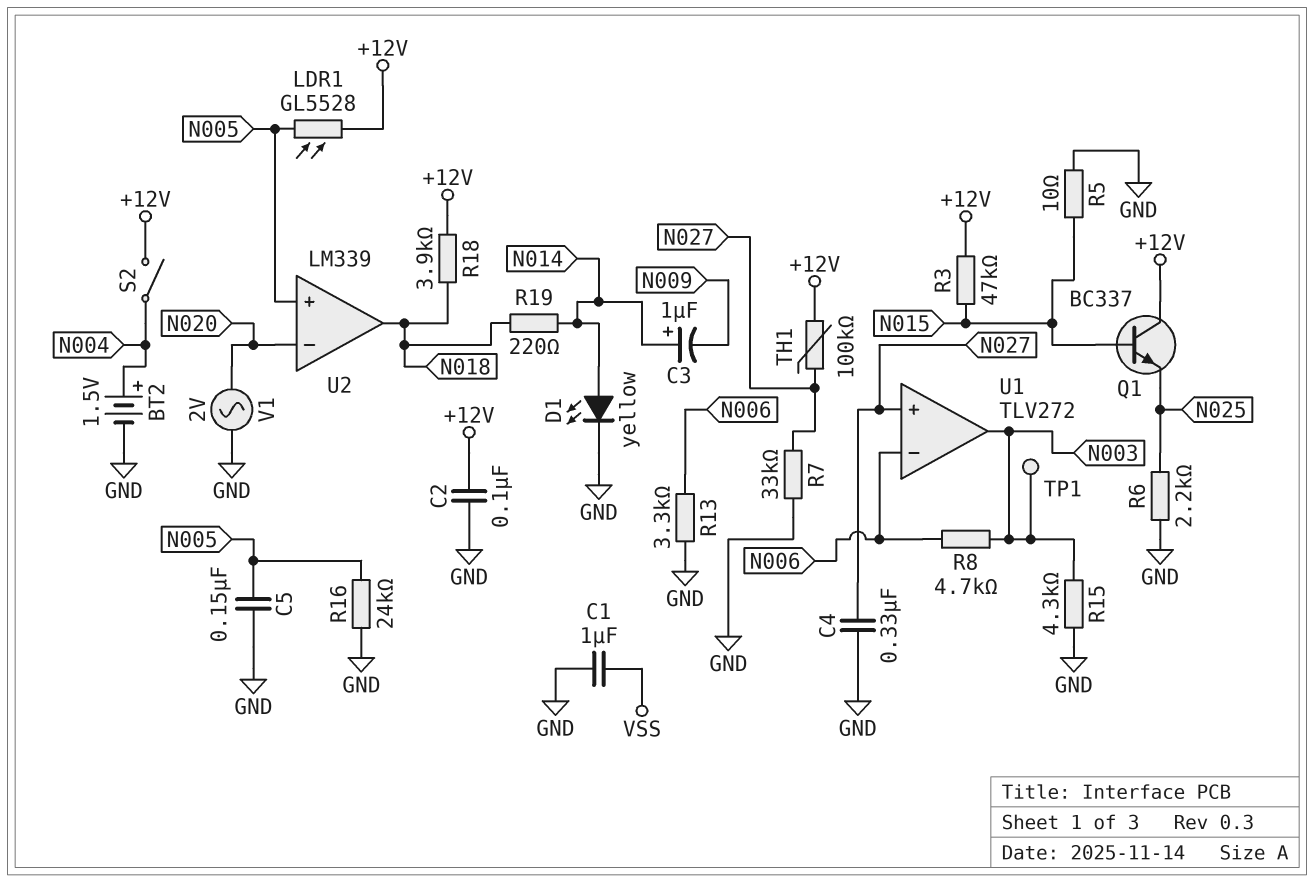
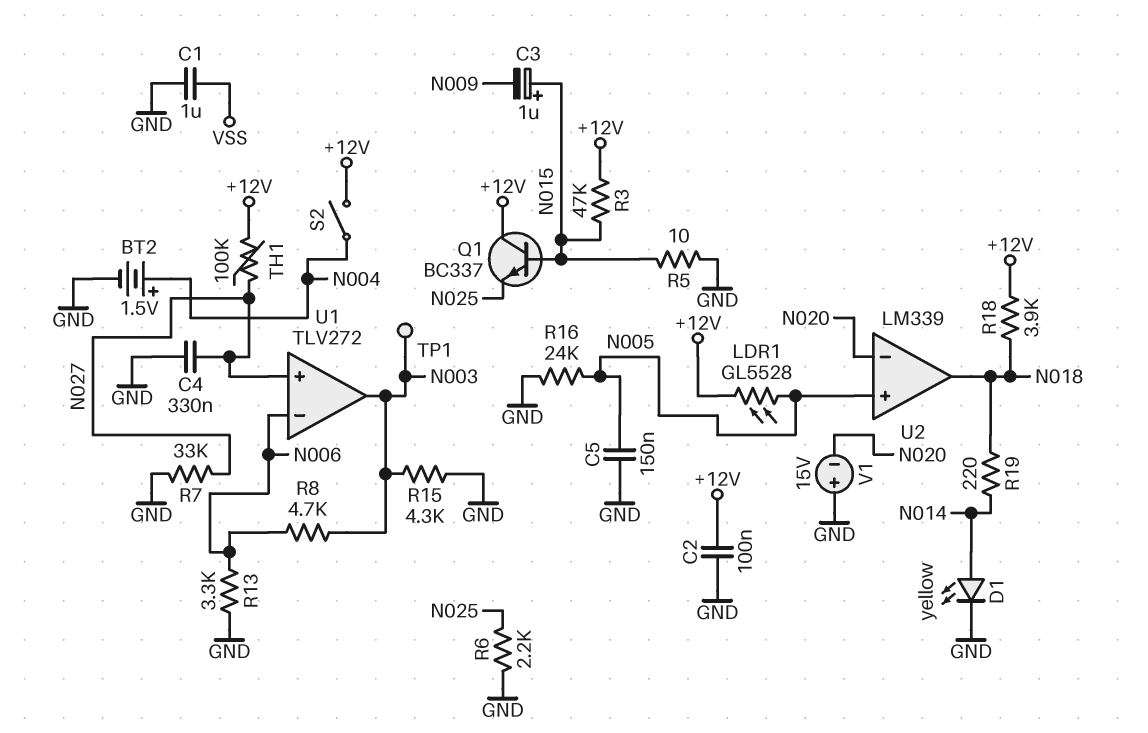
C3: 1uF (plus N014, minus N009) -> 1uF (plus N015, minus N009)
V1: AC 2V (GND, N020) -> 15V (plus GND, minus N020)

